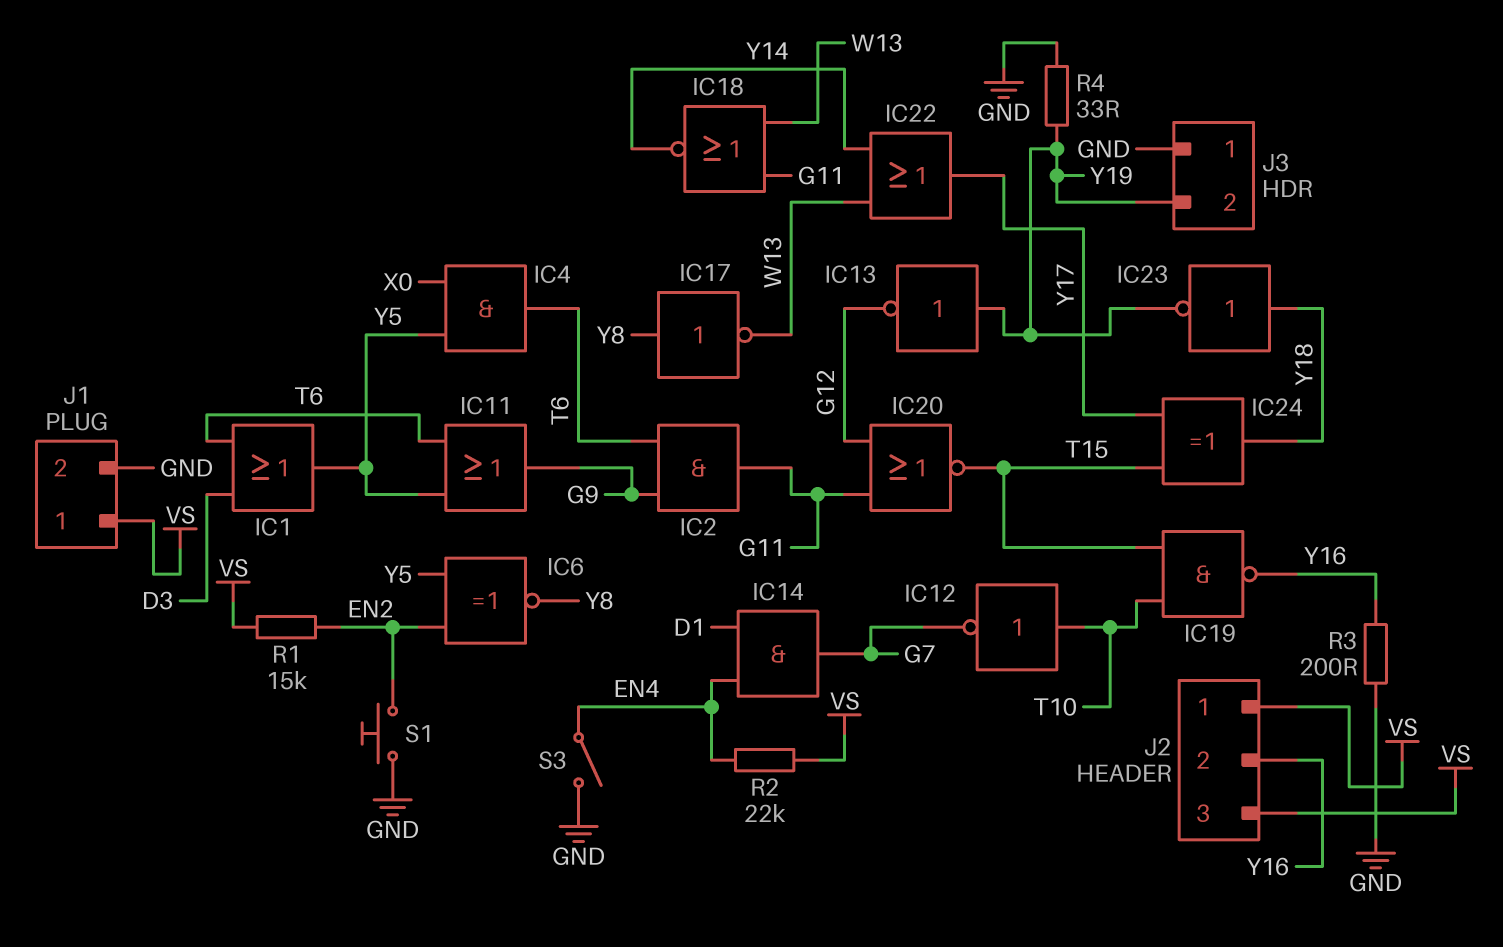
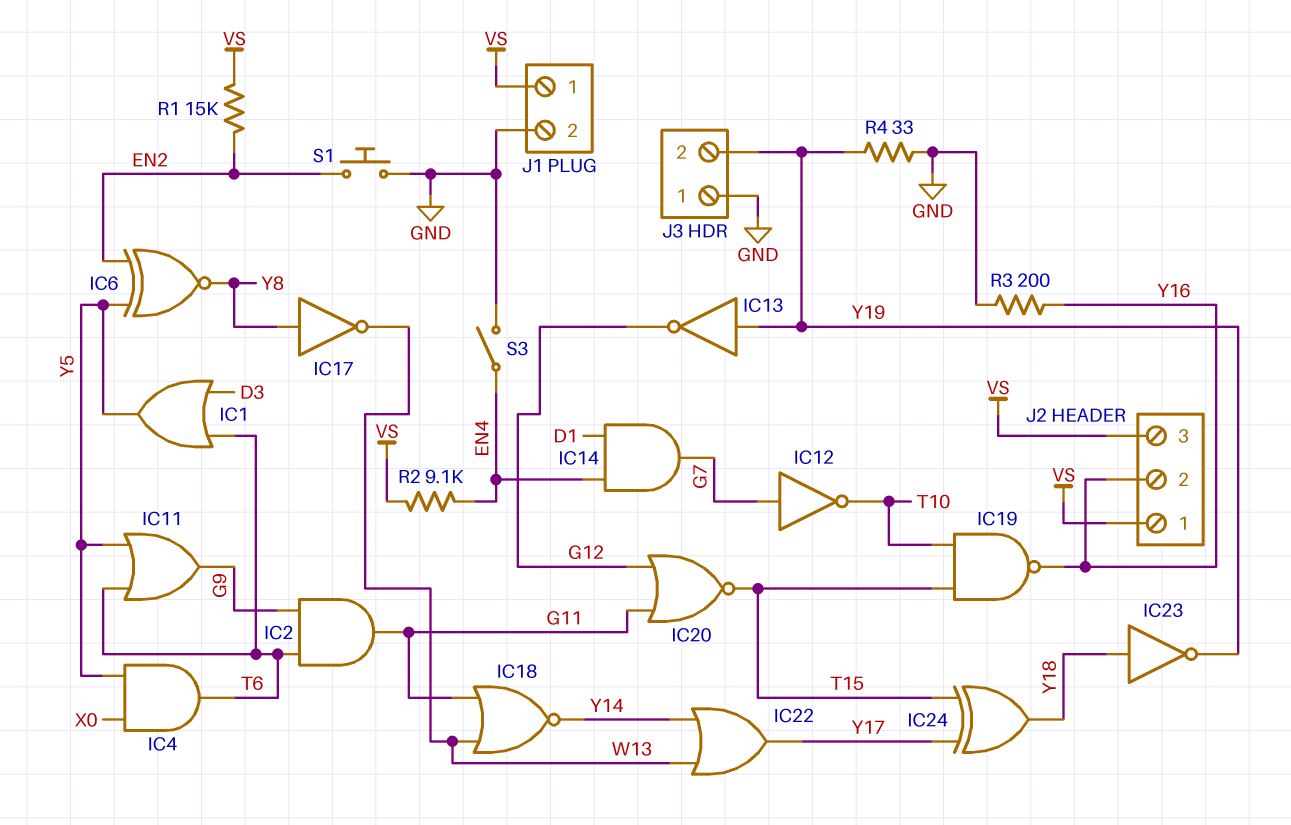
IC12: NOT (in T10, out G7) -> NOT (in G7, out T10)
R2: 22k (EN4, VS) -> 9.1k (EN4, VS)

